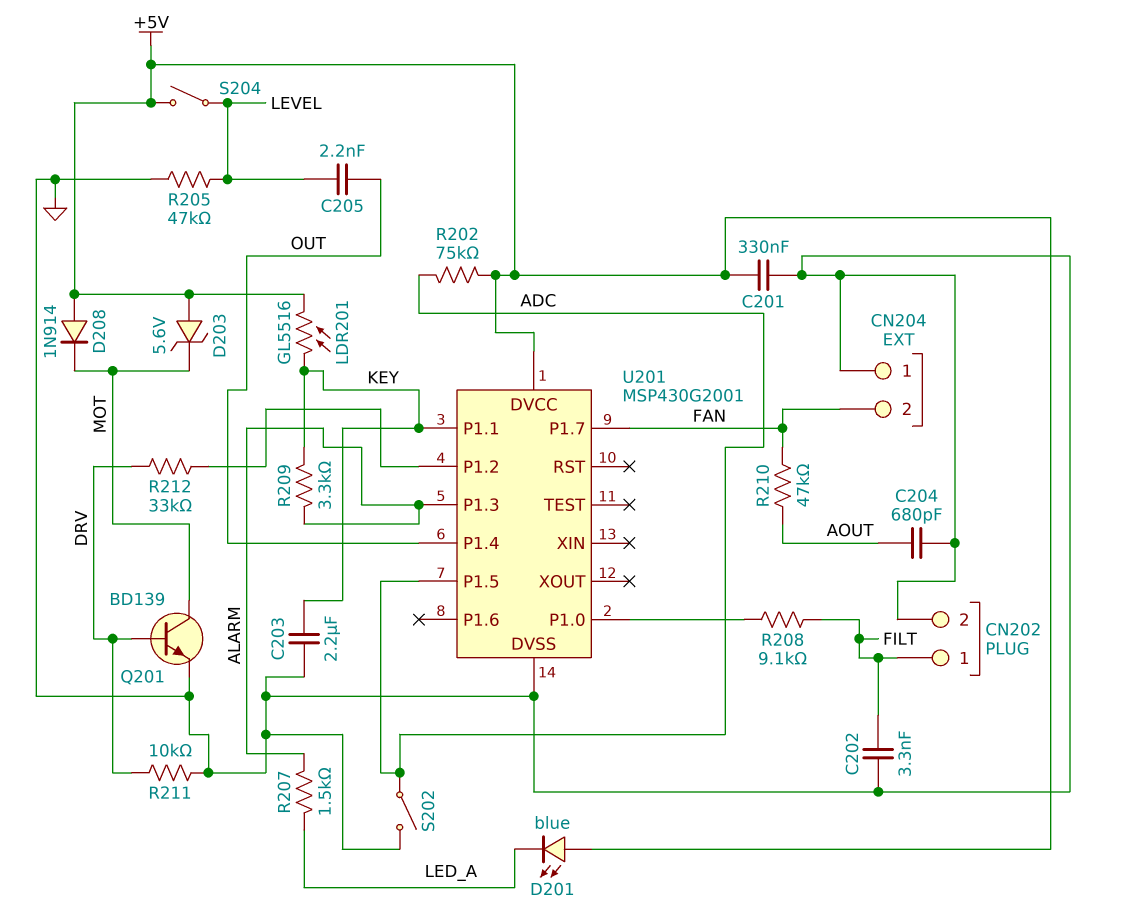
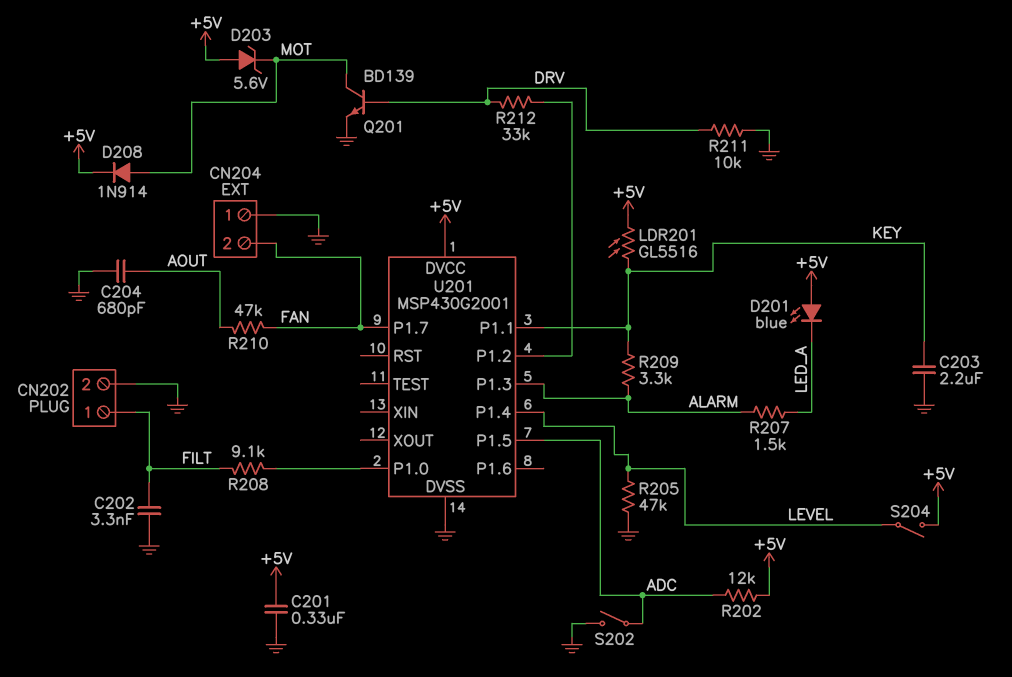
C205: 2.2nF (LEVEL, OUT) -> none
D208: diode 1N914 (A +5V, K MOT) -> diode 1N914 (A MOT, K +5V)
R202: 75k (+5V, ADC) -> 12k (+5V, ADC)
U201 pin P1.4: OUT -> LEVEL

